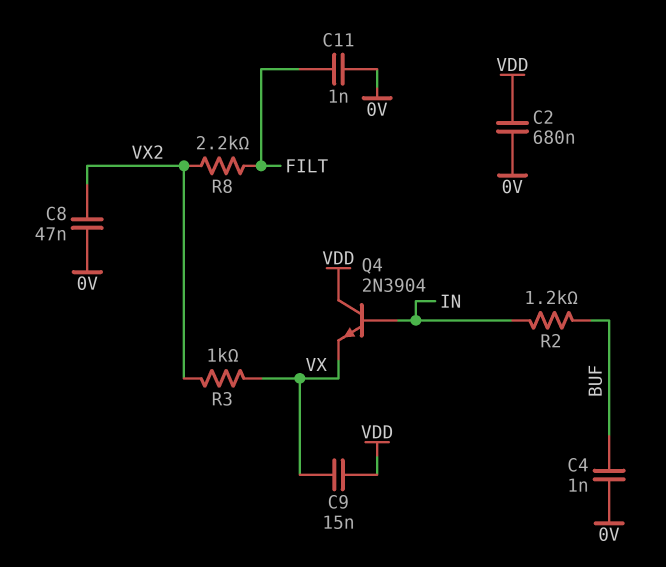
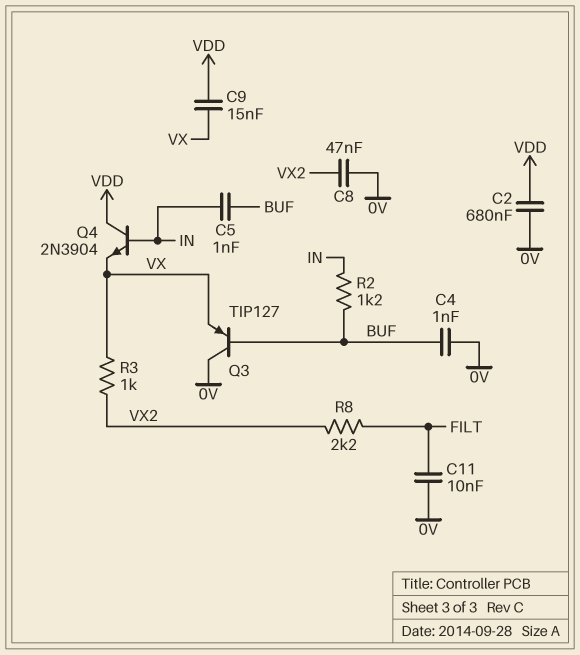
C5: none -> 1nF (BUF, IN)
C11: 1nF (0V, FILT) -> 10nF (0V, FILT)
Q3: none -> PNP TIP127 (B BUF, C 0V, E VX)

